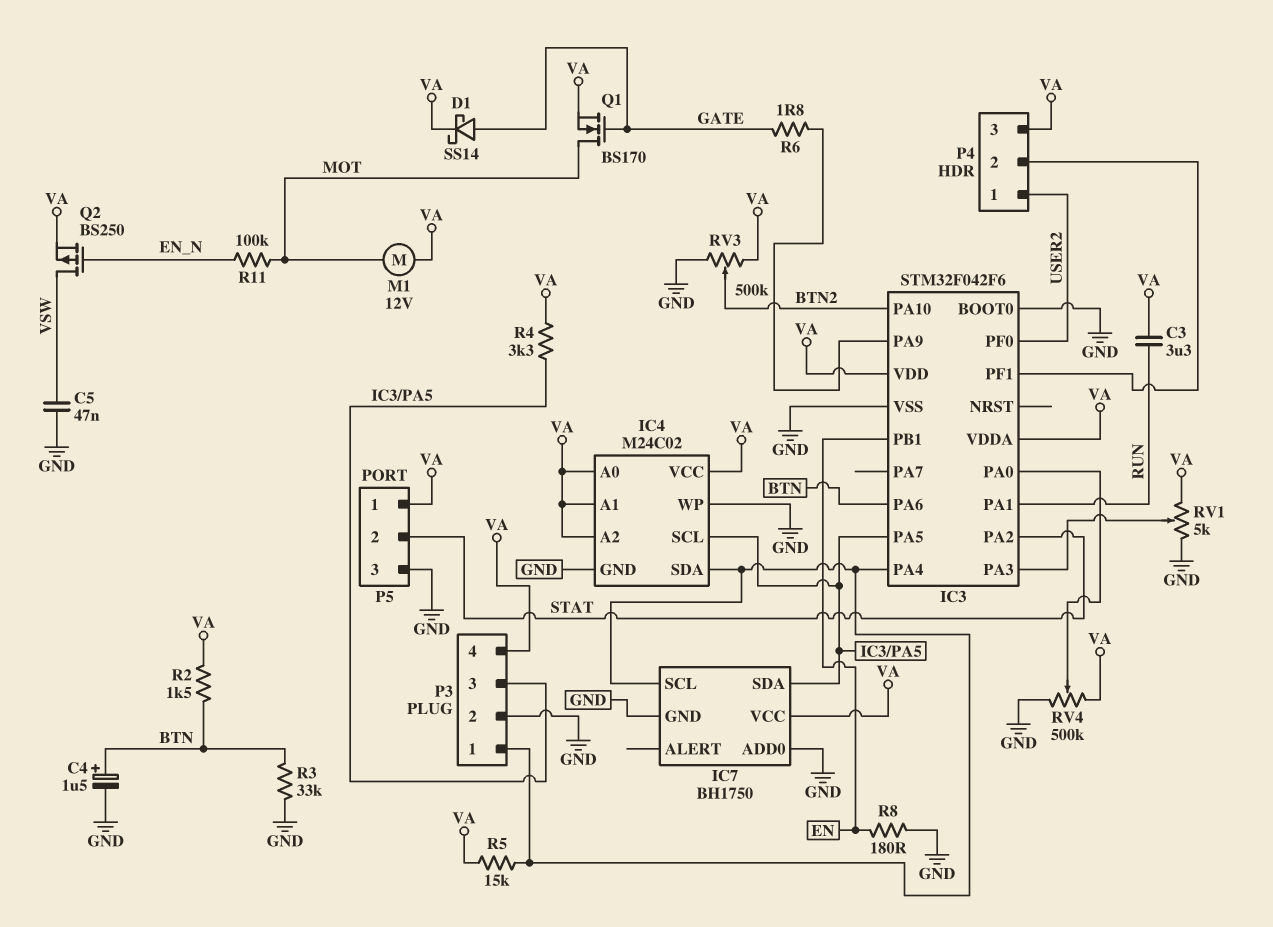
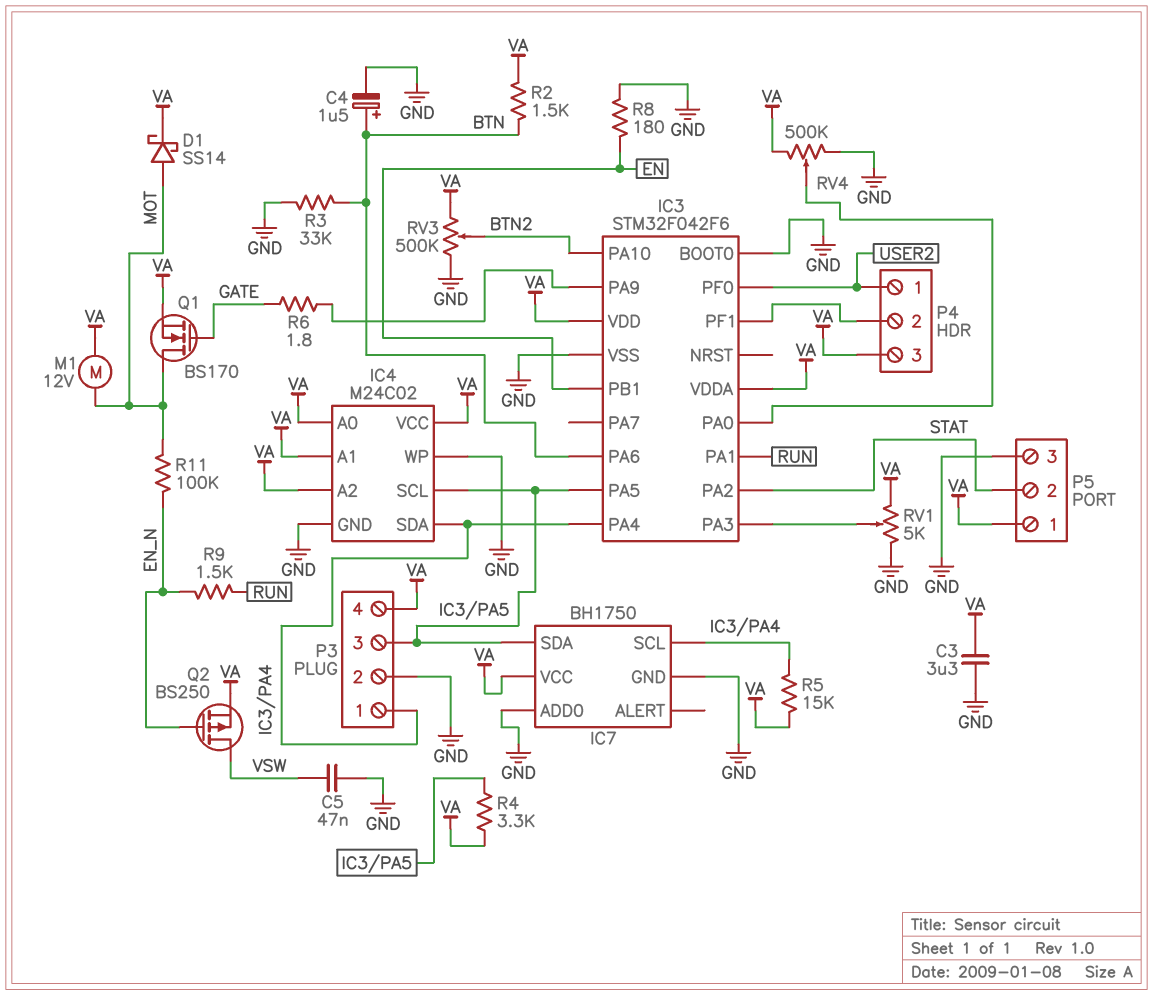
C3: 3.3uF (RUN, VA) -> 3.3uF (GND, VA)
D1: schottky SS14 (A GATE, K VA) -> schottky SS14 (A MOT, K VA)
R9: none -> 1.5k (EN_N, RUN)

